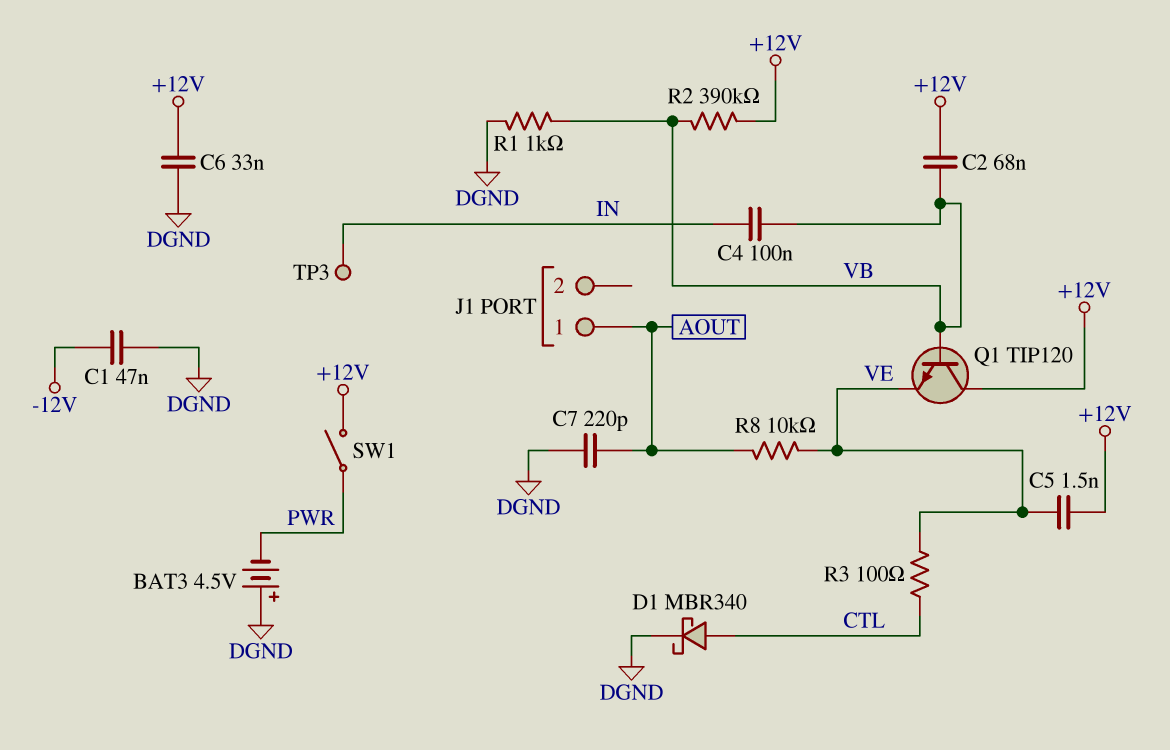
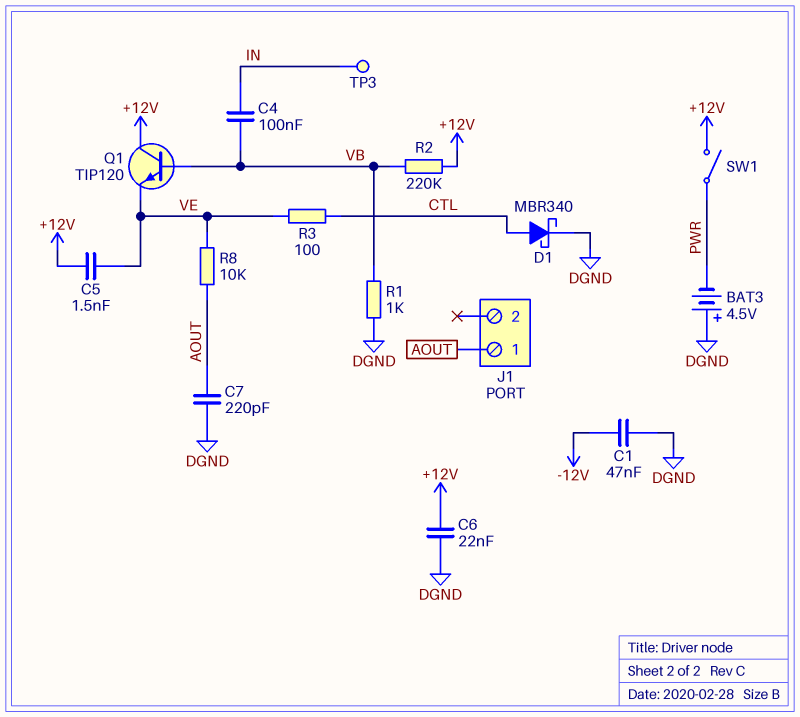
C2: 68nF (+12V, VB) -> none
C6: 33nF (+12V, DGND) -> 22nF (+12V, DGND)
R2: 390k (+12V, VB) -> 220k (+12V, VB)

